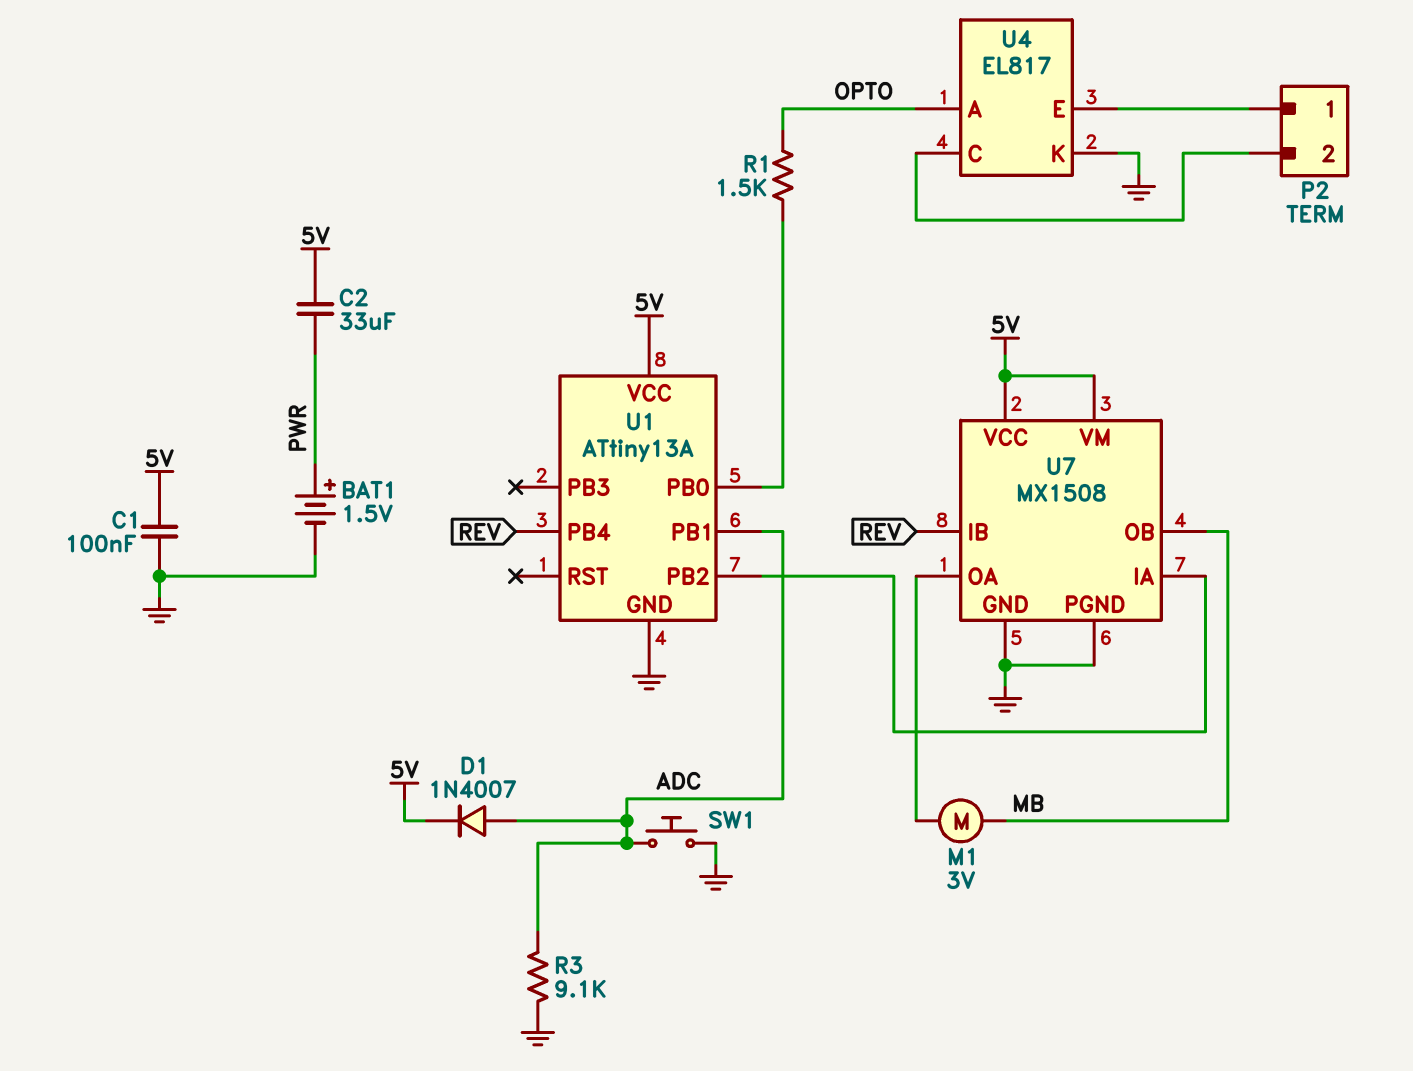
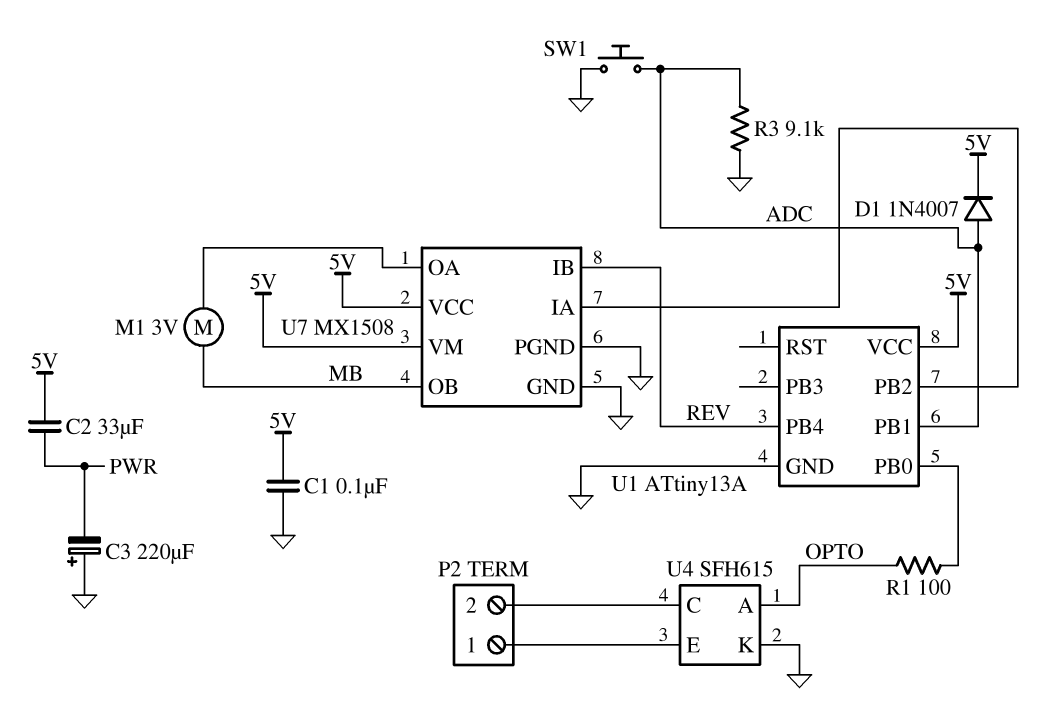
BAT1: 1.5V (plus PWR, minus GND) -> none
C3: none -> 220uF (plus GND, minus PWR)
R1: 1.5k (OPTO, U1/PB0) -> 100 (OPTO, U1/PB0)
U4: EL817 -> SFH615

